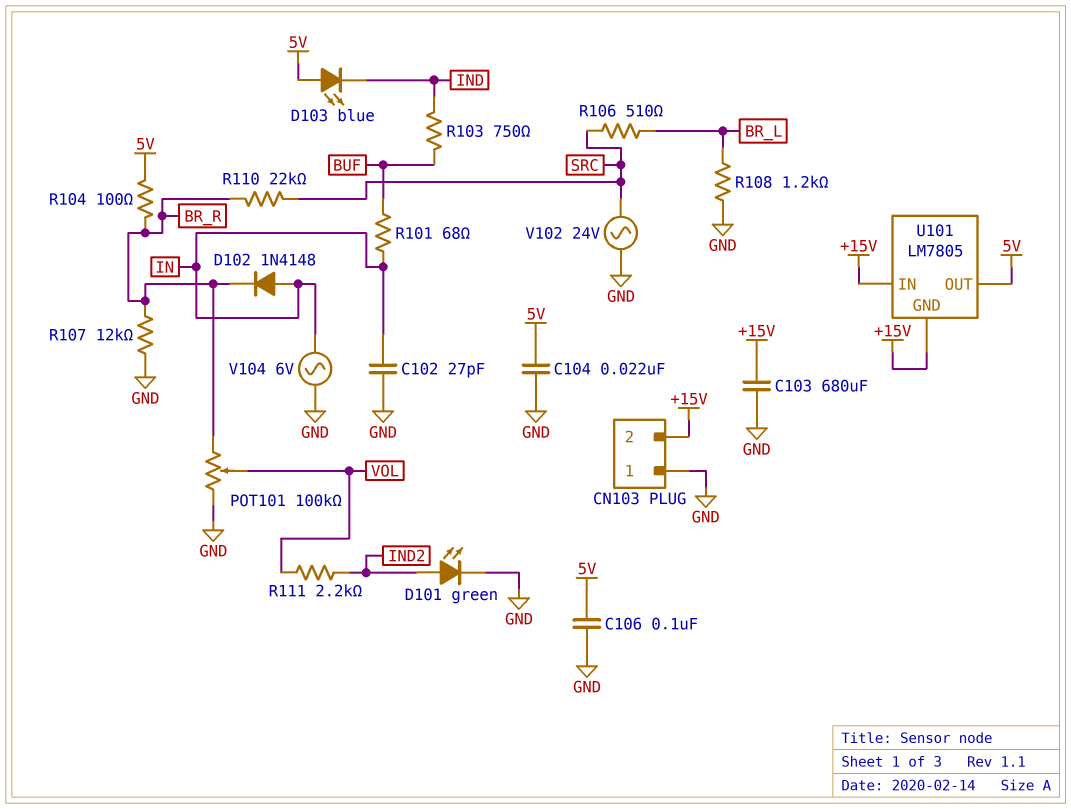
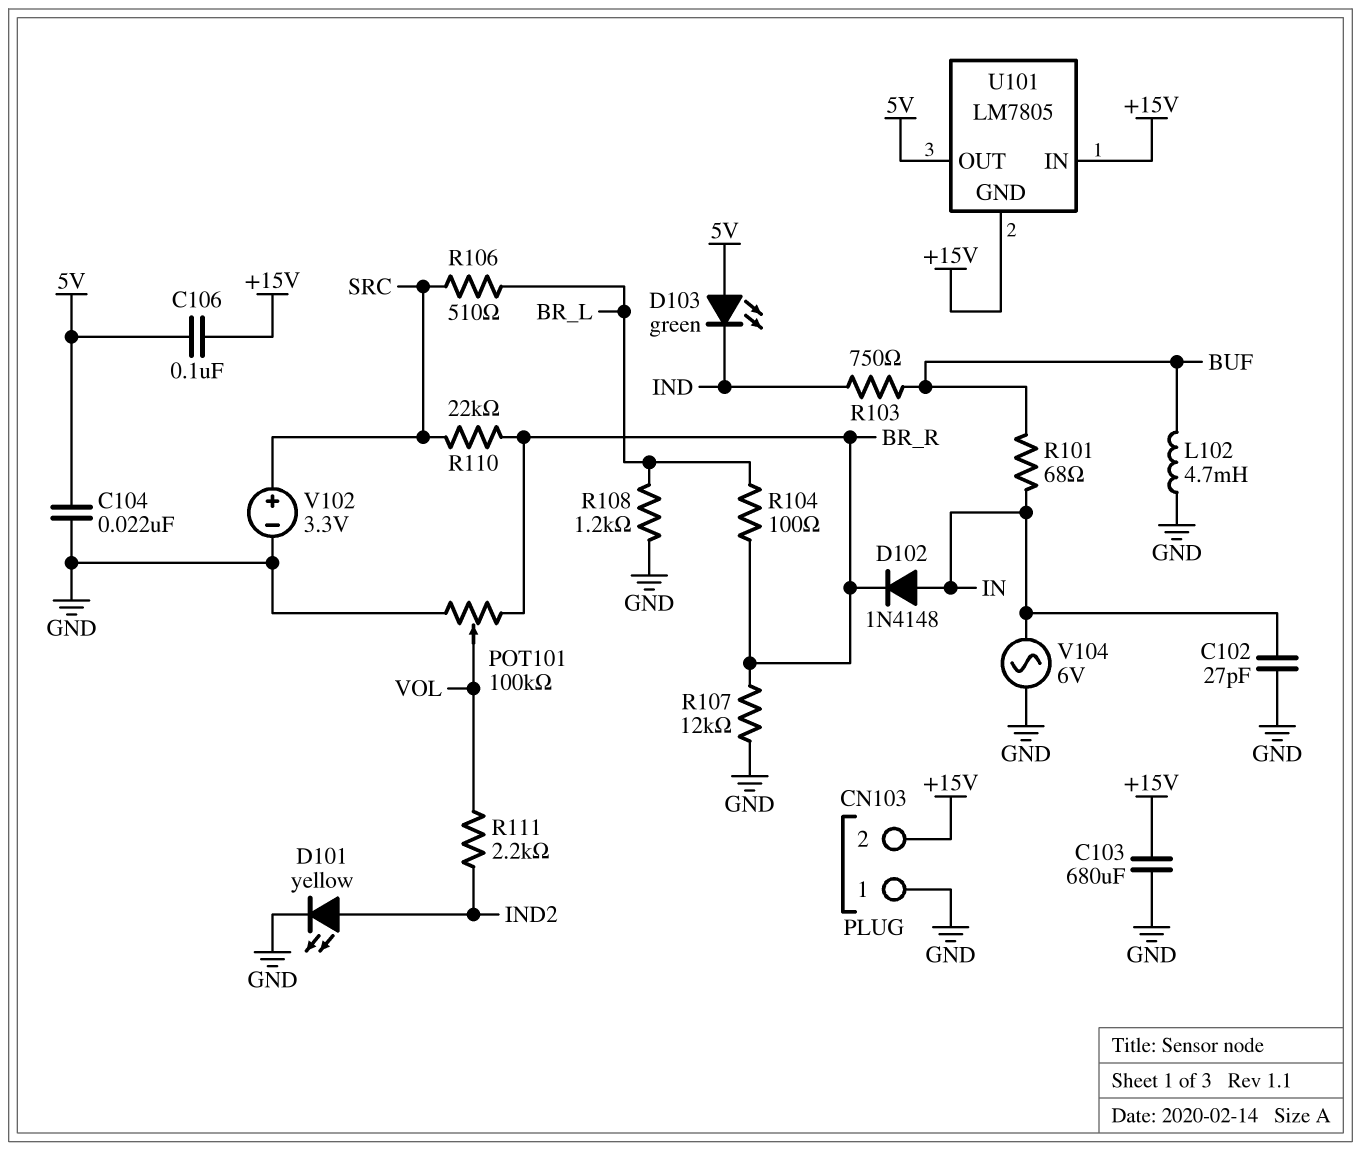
C106: 100nF (5V, GND) -> 100nF (+15V, 5V)
D101: LED green (A IND2, K GND) -> LED yellow (A IND2, K GND)
D103: LED blue (A 5V, K IND) -> LED green (A 5V, K IND)
L102: none -> 4.7mH (BUF, GND)
R104: 100 (5V, BR_R) -> 100 (BR_L, BR_R)
V102: AC 24V (GND, SRC) -> 3.3V (plus SRC, minus GND)

